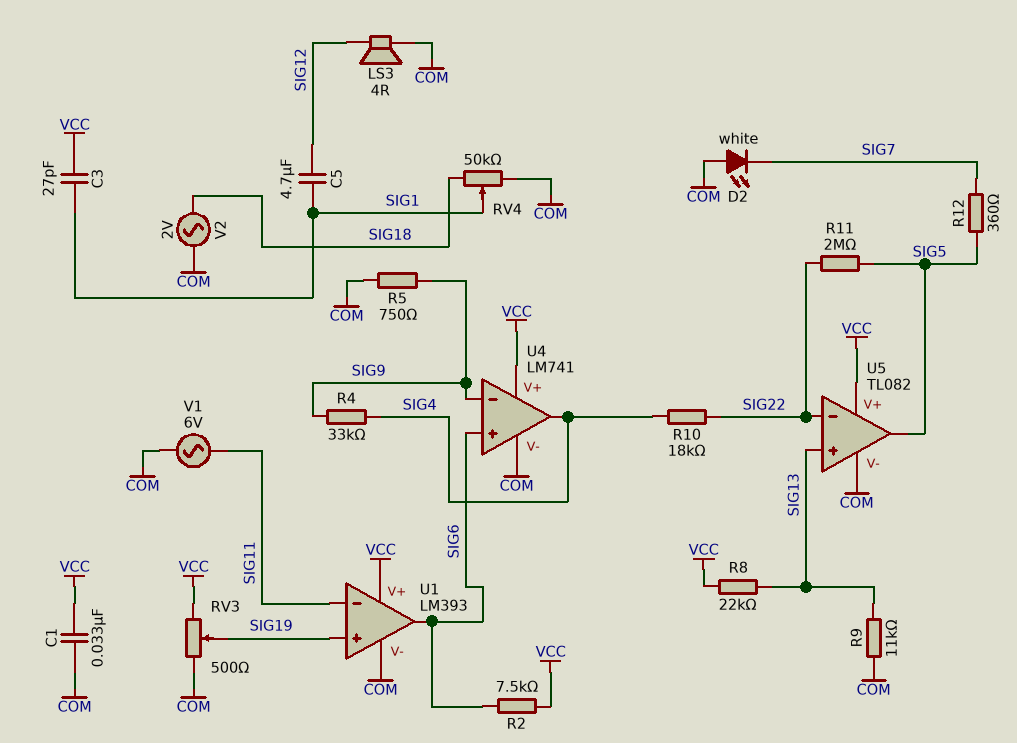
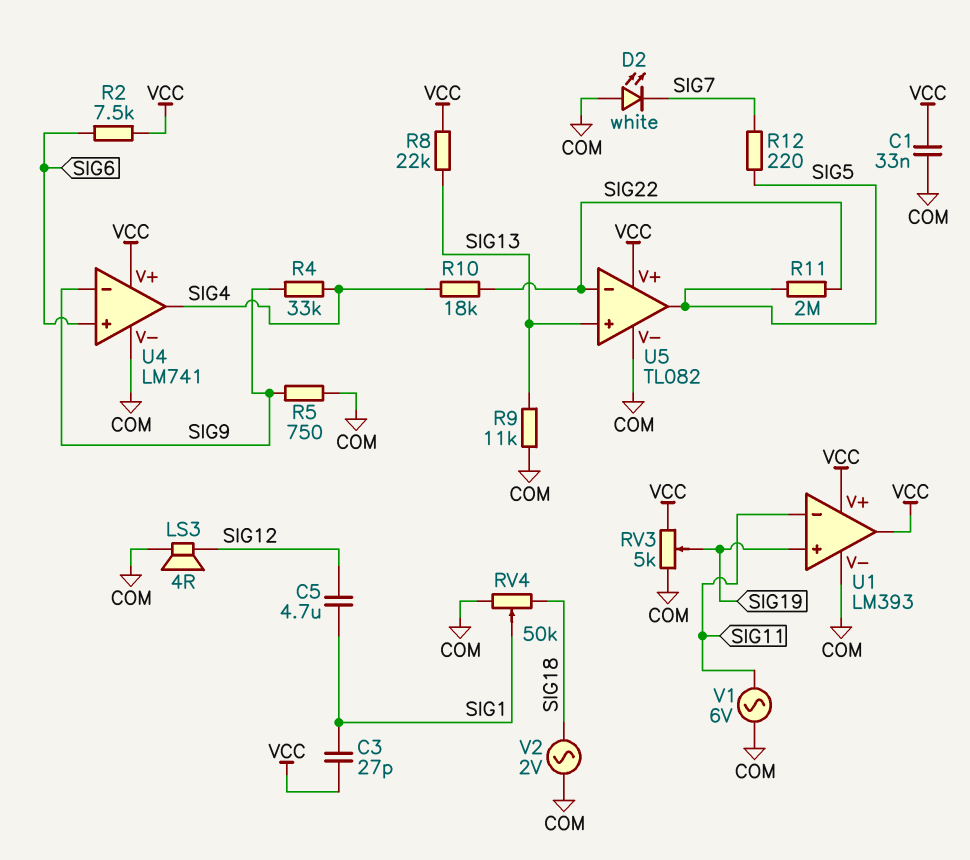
R12: 360 (SIG5, SIG7) -> 220 (SIG5, SIG7)
RV3: 500 (COM, VCC, wiper SIG19) -> 5k (COM, VCC, wiper SIG19)
U1 pin out: SIG6 -> VCC

